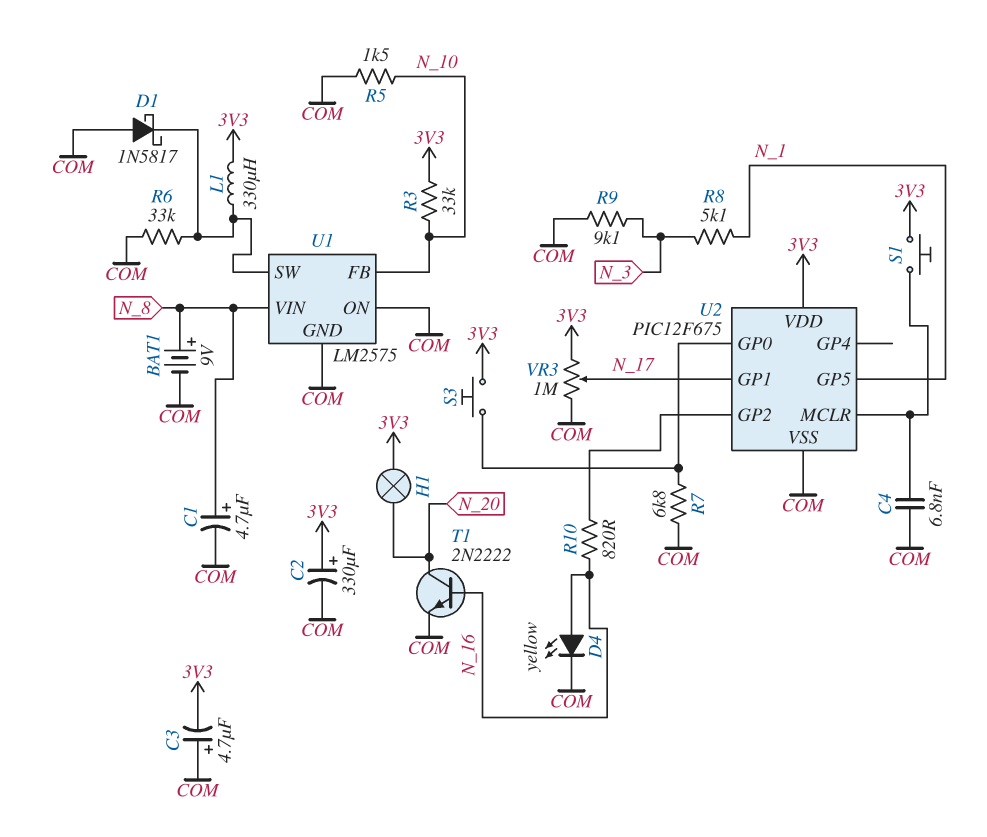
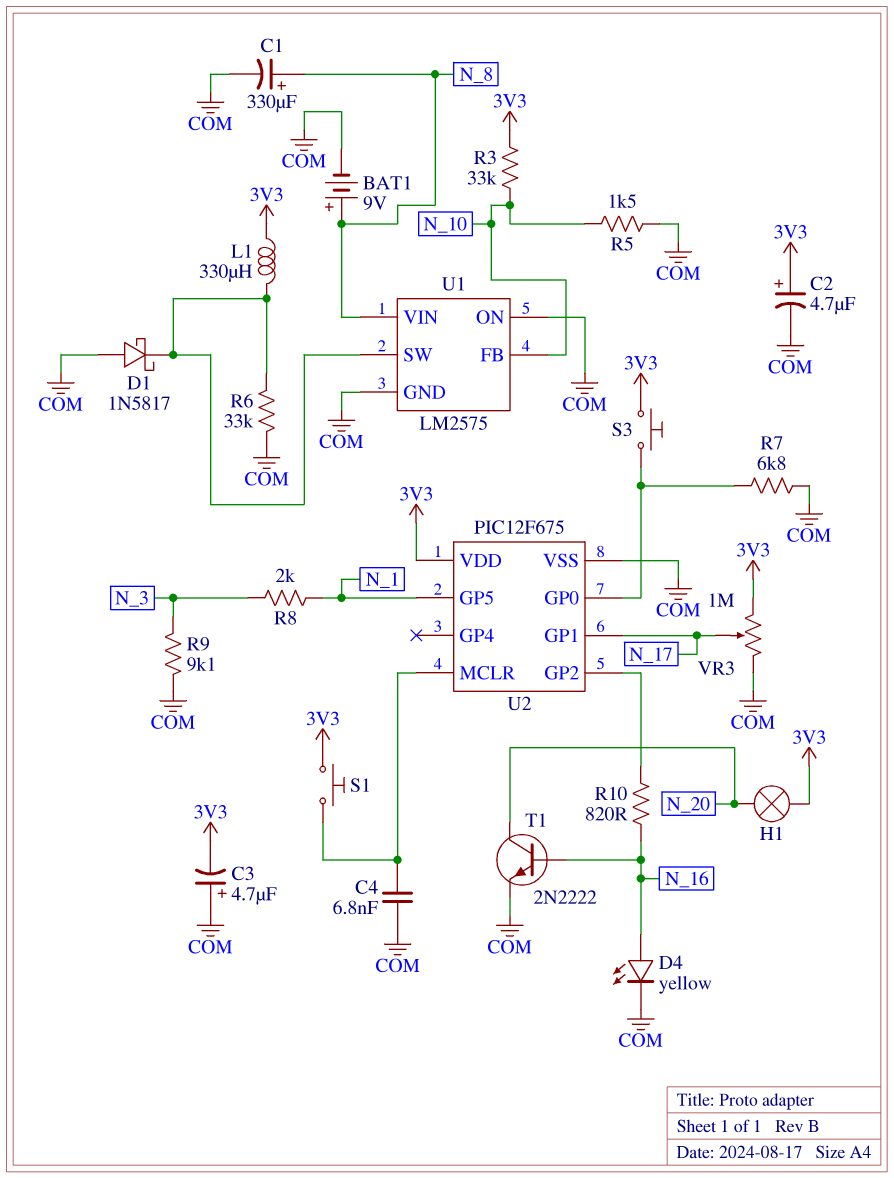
C1: 4.7uF (plus N_8, minus COM) -> 330uF (plus N_8, minus COM)
C2: 330uF (plus 3V3, minus COM) -> 4.7uF (plus 3V3, minus COM)
R8: 5.1k (N_1, N_3) -> 2k (N_1, N_3)

